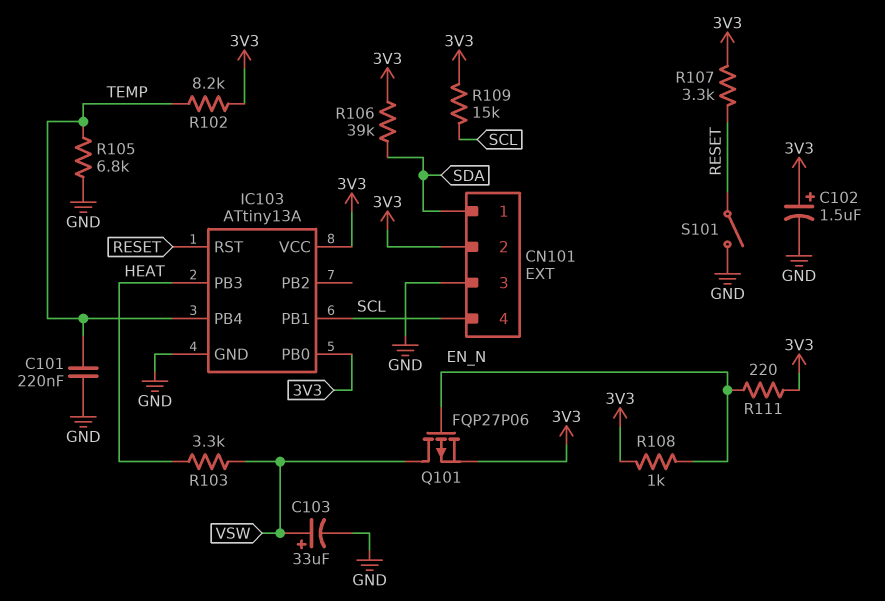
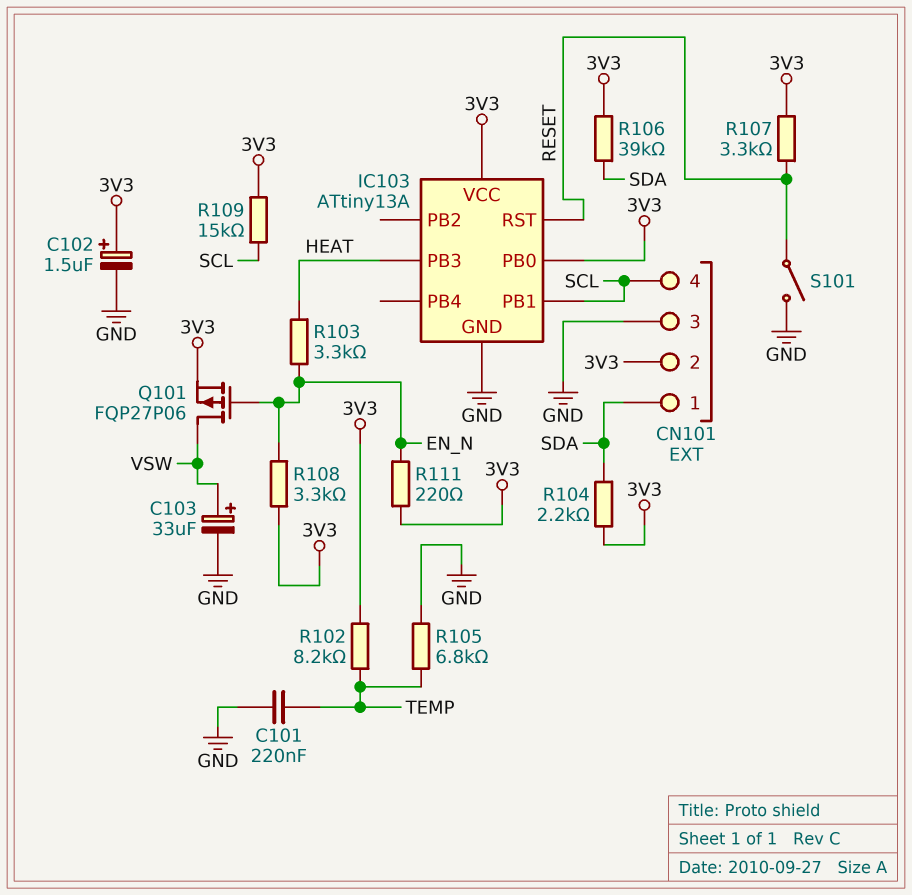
IC103 pin PB4: TEMP -> none
R103: 3.3k (HEAT, VSW) -> 3.3k (EN_N, HEAT)
R104: none -> 2.2k (3V3, SDA)
R108: 1k (3V3, EN_N) -> 3.3k (3V3, EN_N)

